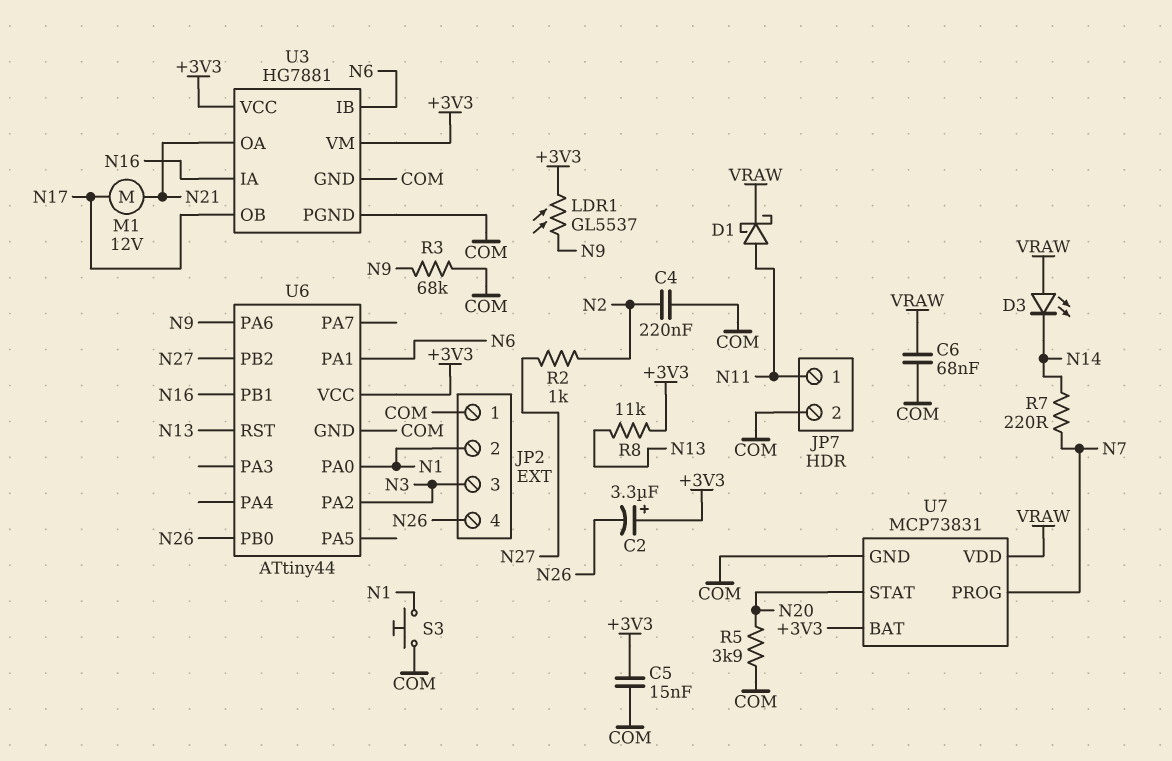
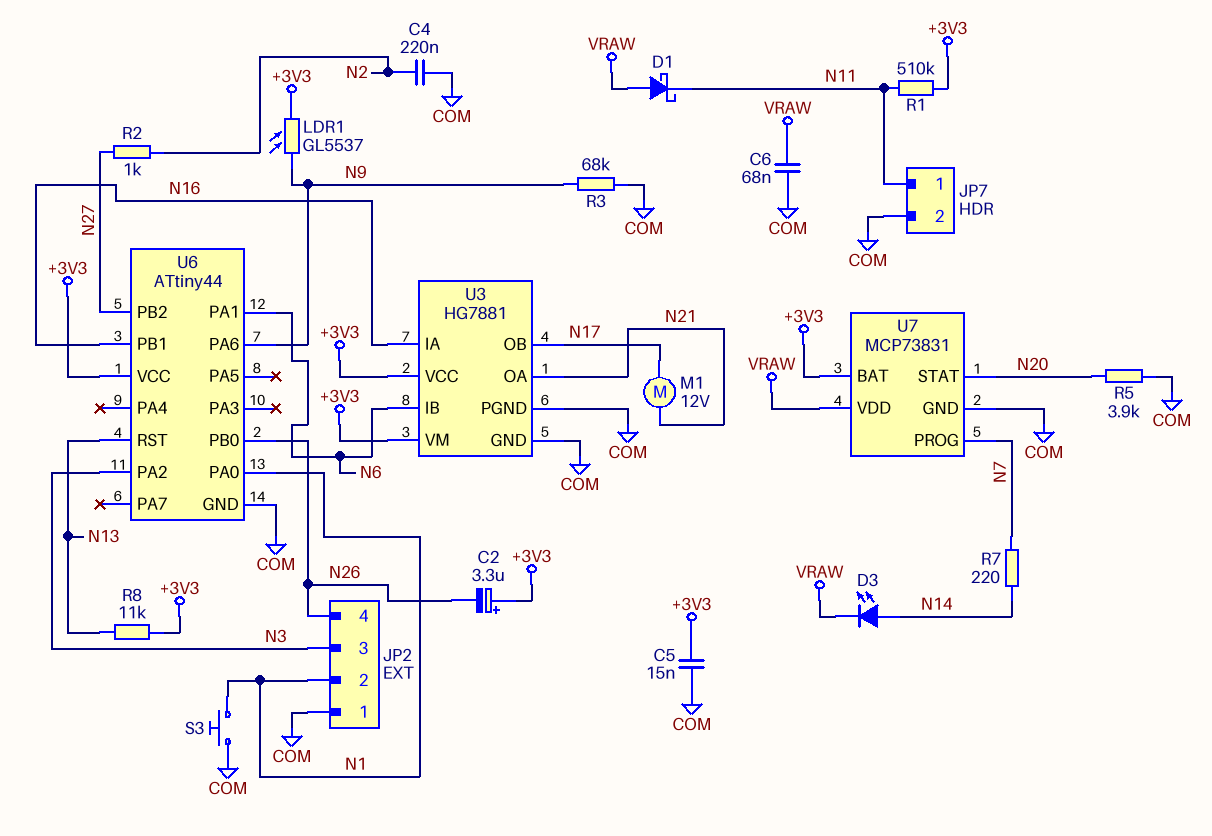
D1: schottky (A N11, K VRAW) -> schottky (A VRAW, K N11)
D3: LED (A VRAW, K N14) -> LED (A N14, K VRAW)
R1: none -> 510k (+3V3, N11)

